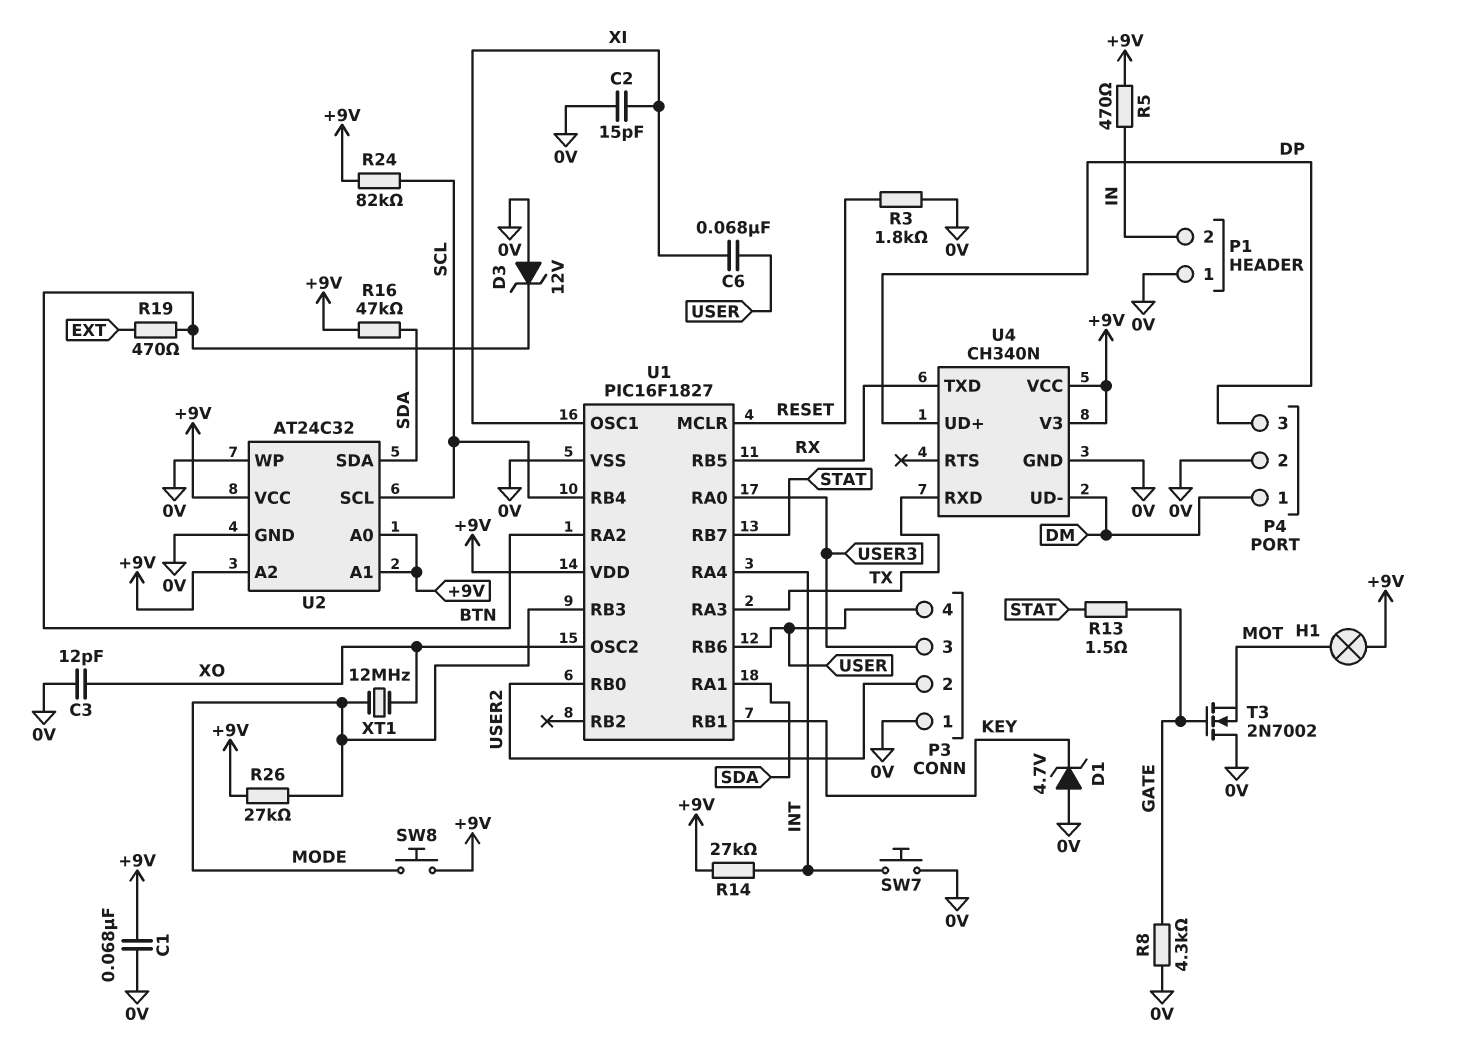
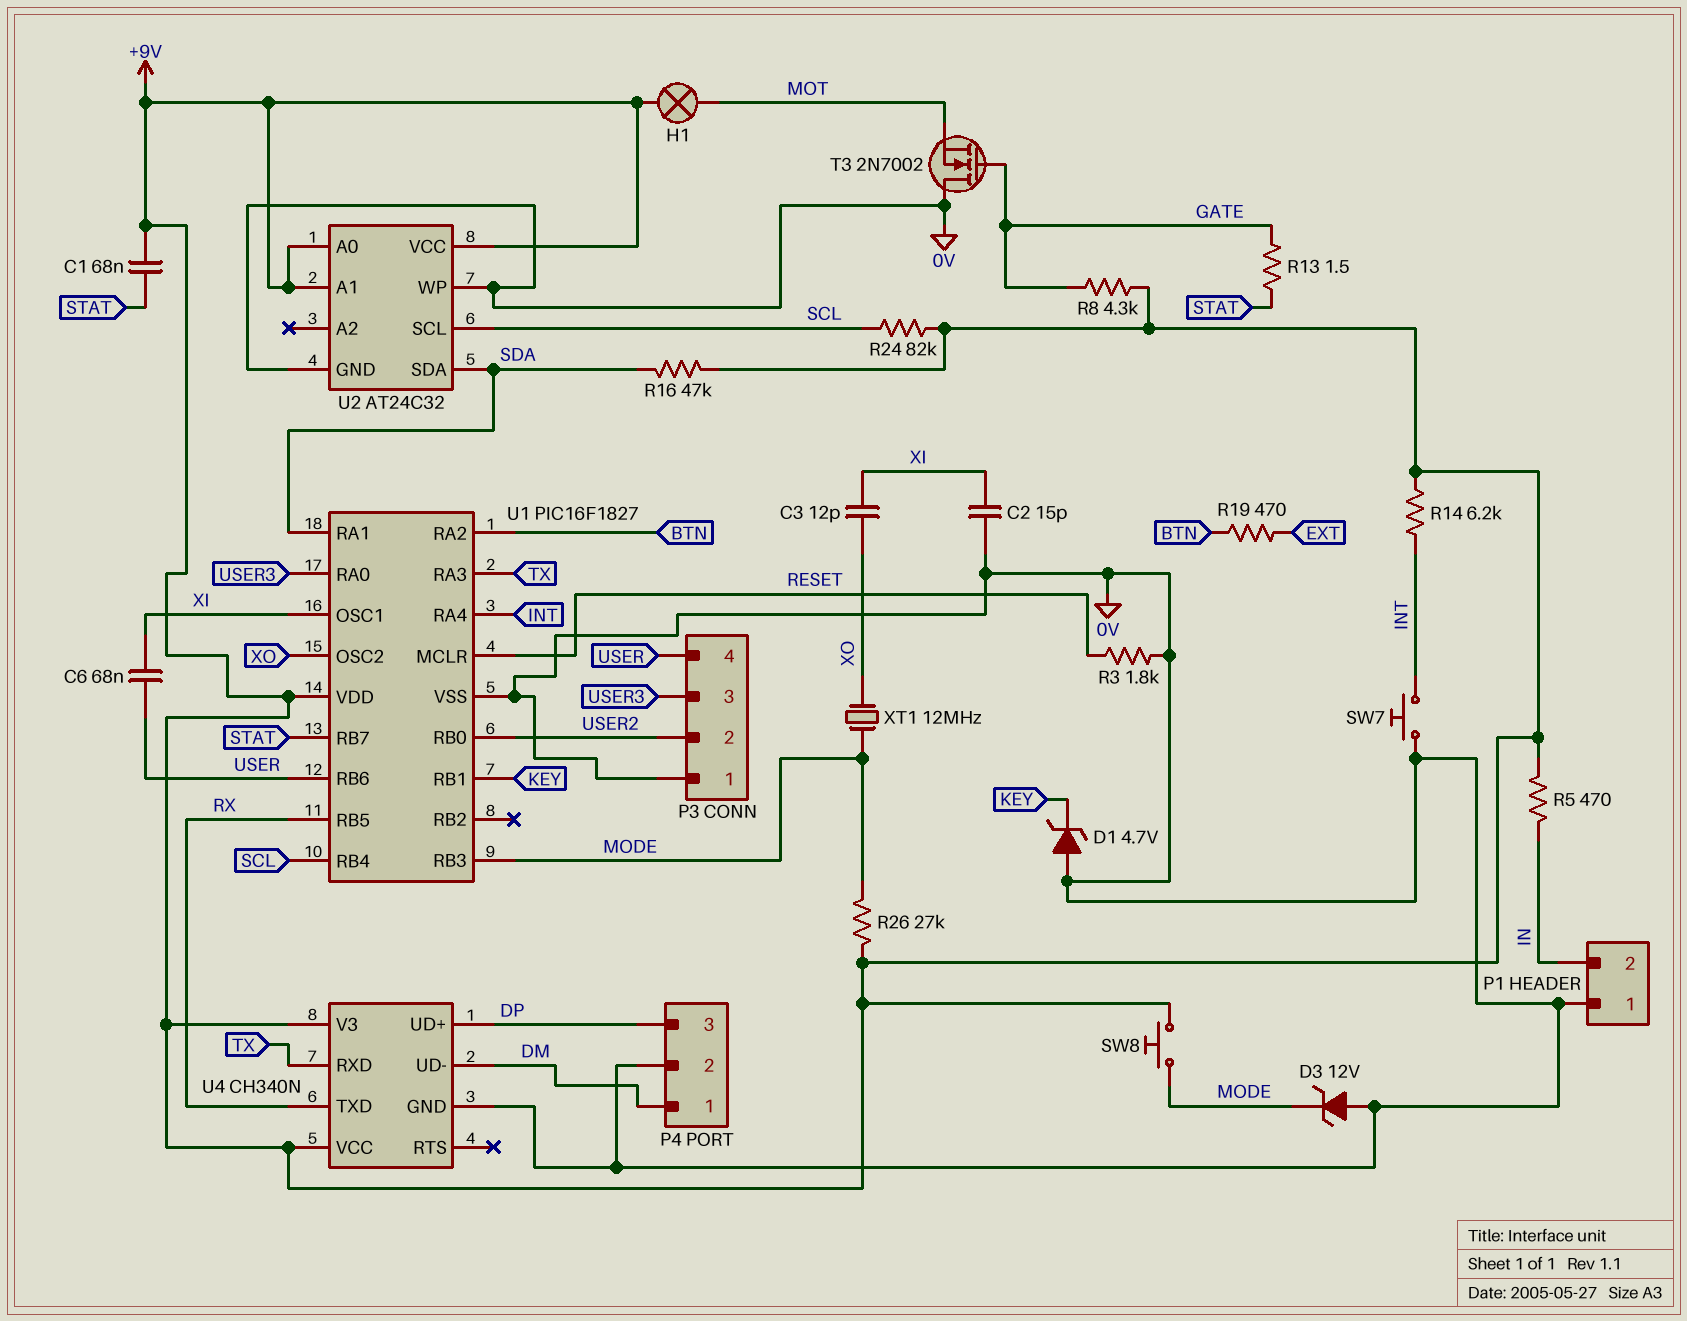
C1: 68nF (+9V, 0V) -> 68nF (+9V, STAT)
C3: 12pF (0V, XO) -> 12pF (XI, XO)
D3: zener 12V (A 0V, K BTN) -> zener 12V (A 0V, K MODE)
R8: 4.3k (0V, GATE) -> 4.3k (+9V, GATE)
R14: 27k (+9V, INT) -> 6.2k (+9V, INT)
U2 pin A2: +9V -> none

